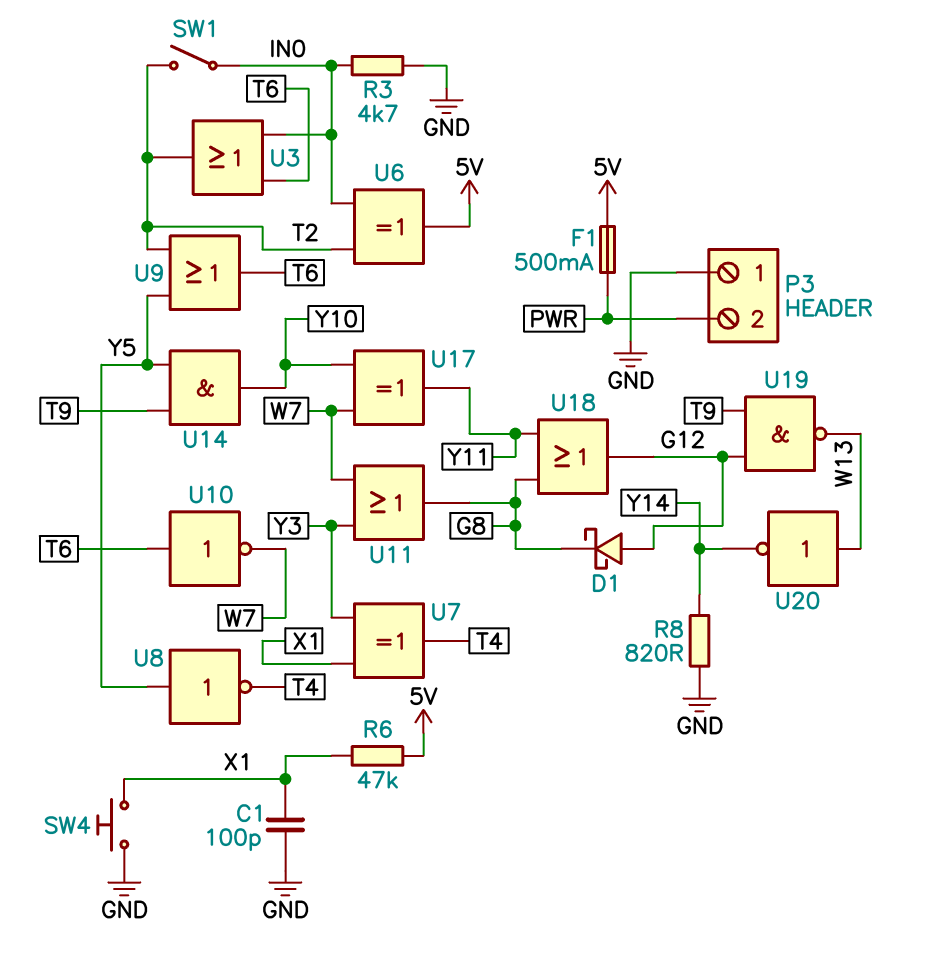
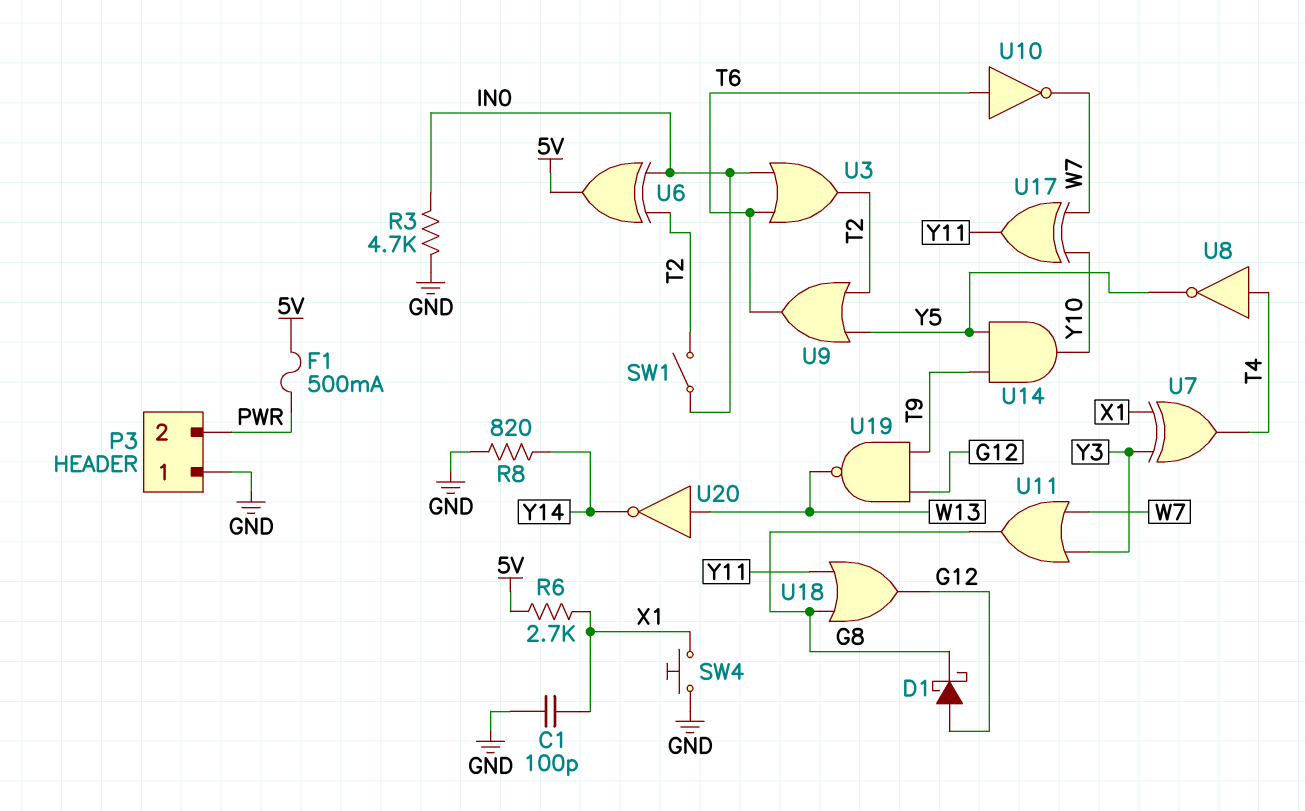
R6: 47k (5V, X1) -> 2.7k (5V, X1)
U8: NOT (in Y5, out T4) -> NOT (in T4, out Y5)

